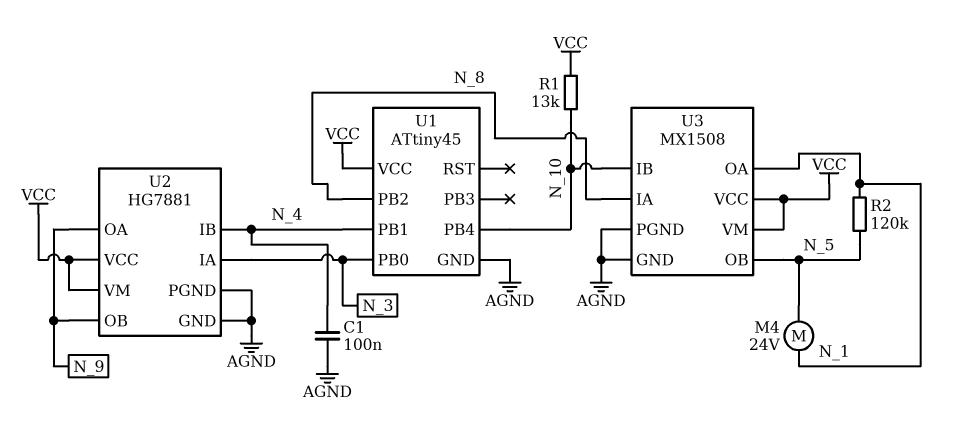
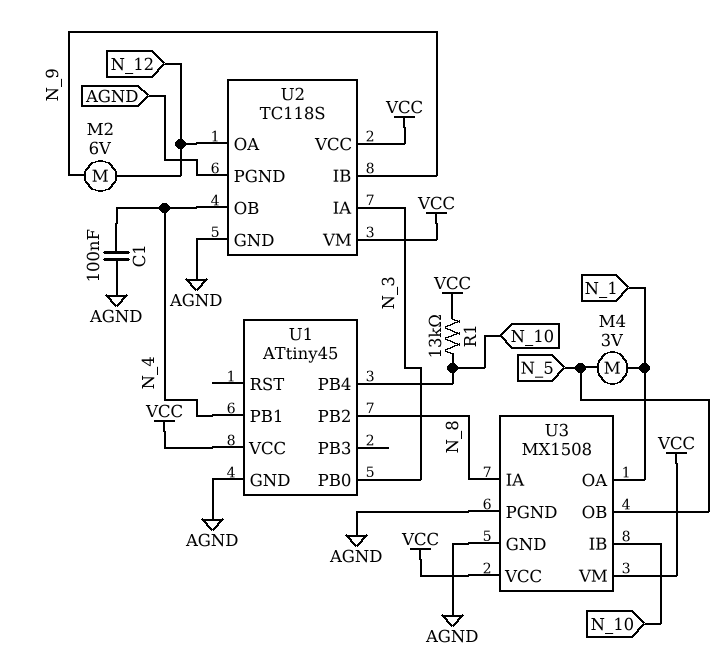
M2: none -> motor 6V (N_9, N_12)
M4: motor 24V (N_1, N_5) -> motor 3V (N_1, N_5)
R2: 120k (N_1, N_5) -> none
U2: HG7881 -> TC118S
U2 pin IB: N_4 -> N_9
U2 pin OA: N_9 -> N_12
U2 pin OB: N_9 -> N_4

